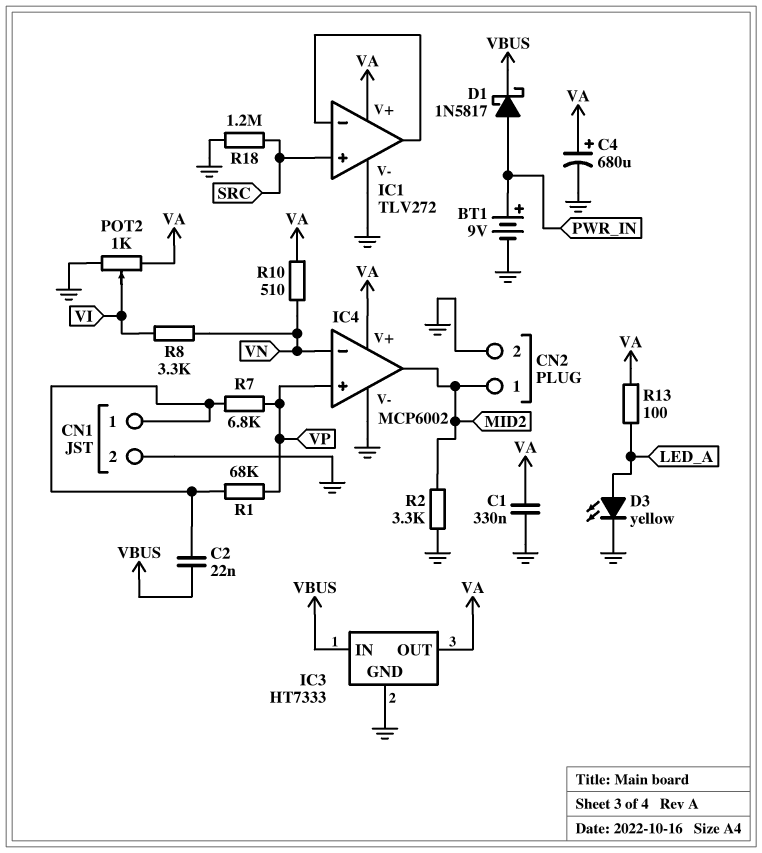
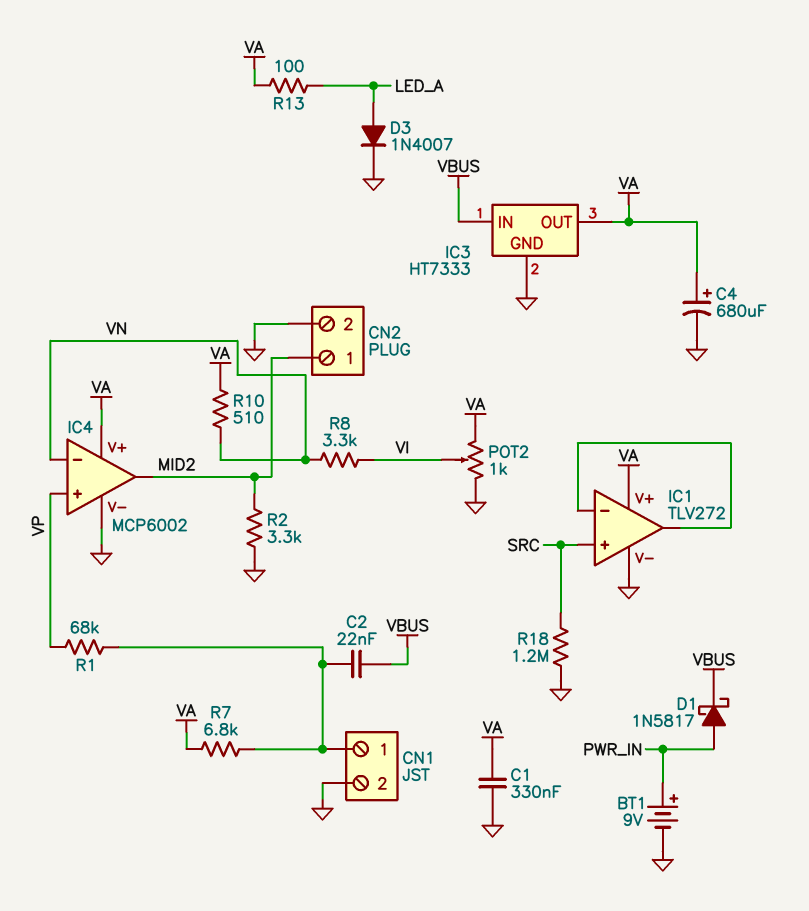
D3: LED yellow (A LED_A, K GND) -> diode 1N4007 (A LED_A, K GND)
R7: 6.8k (CN1/1, VP) -> 6.8k (CN1/1, VA)

